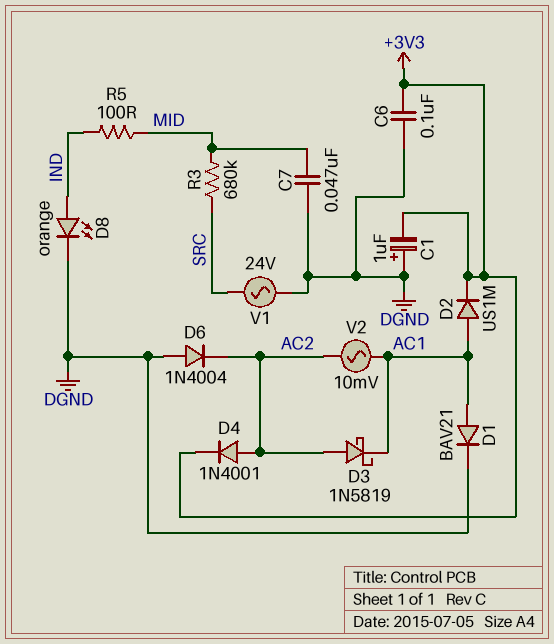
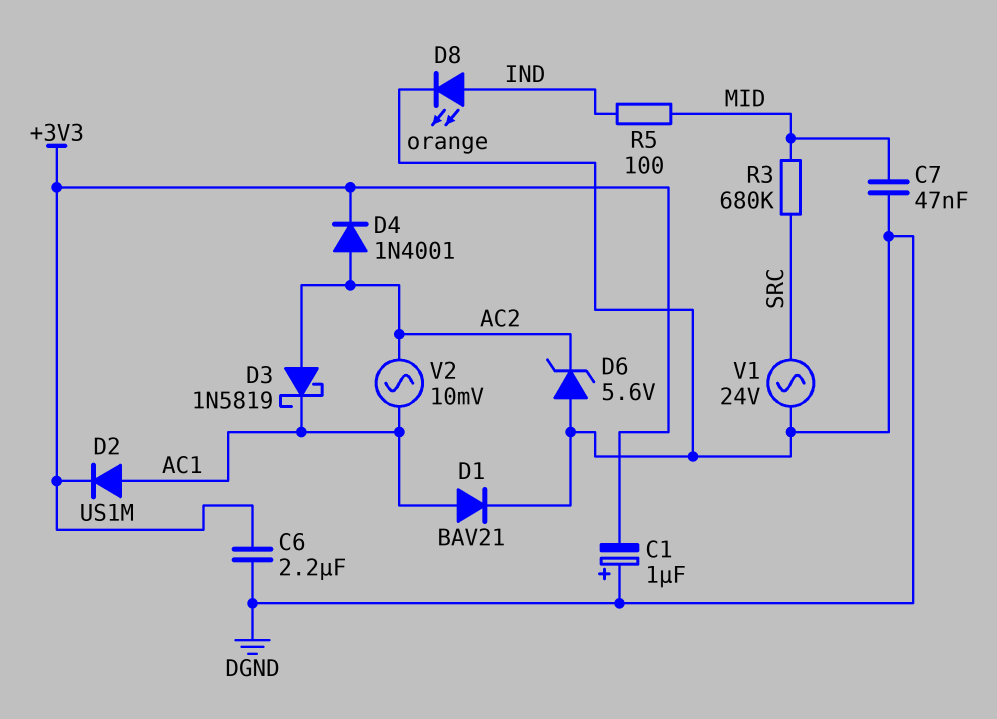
C6: 100nF (+3V3, DGND) -> 2.2uF (+3V3, DGND)
D6: diode 1N4004 (A DGND, K AC2) -> zener 5.6V (A DGND, K AC2)

